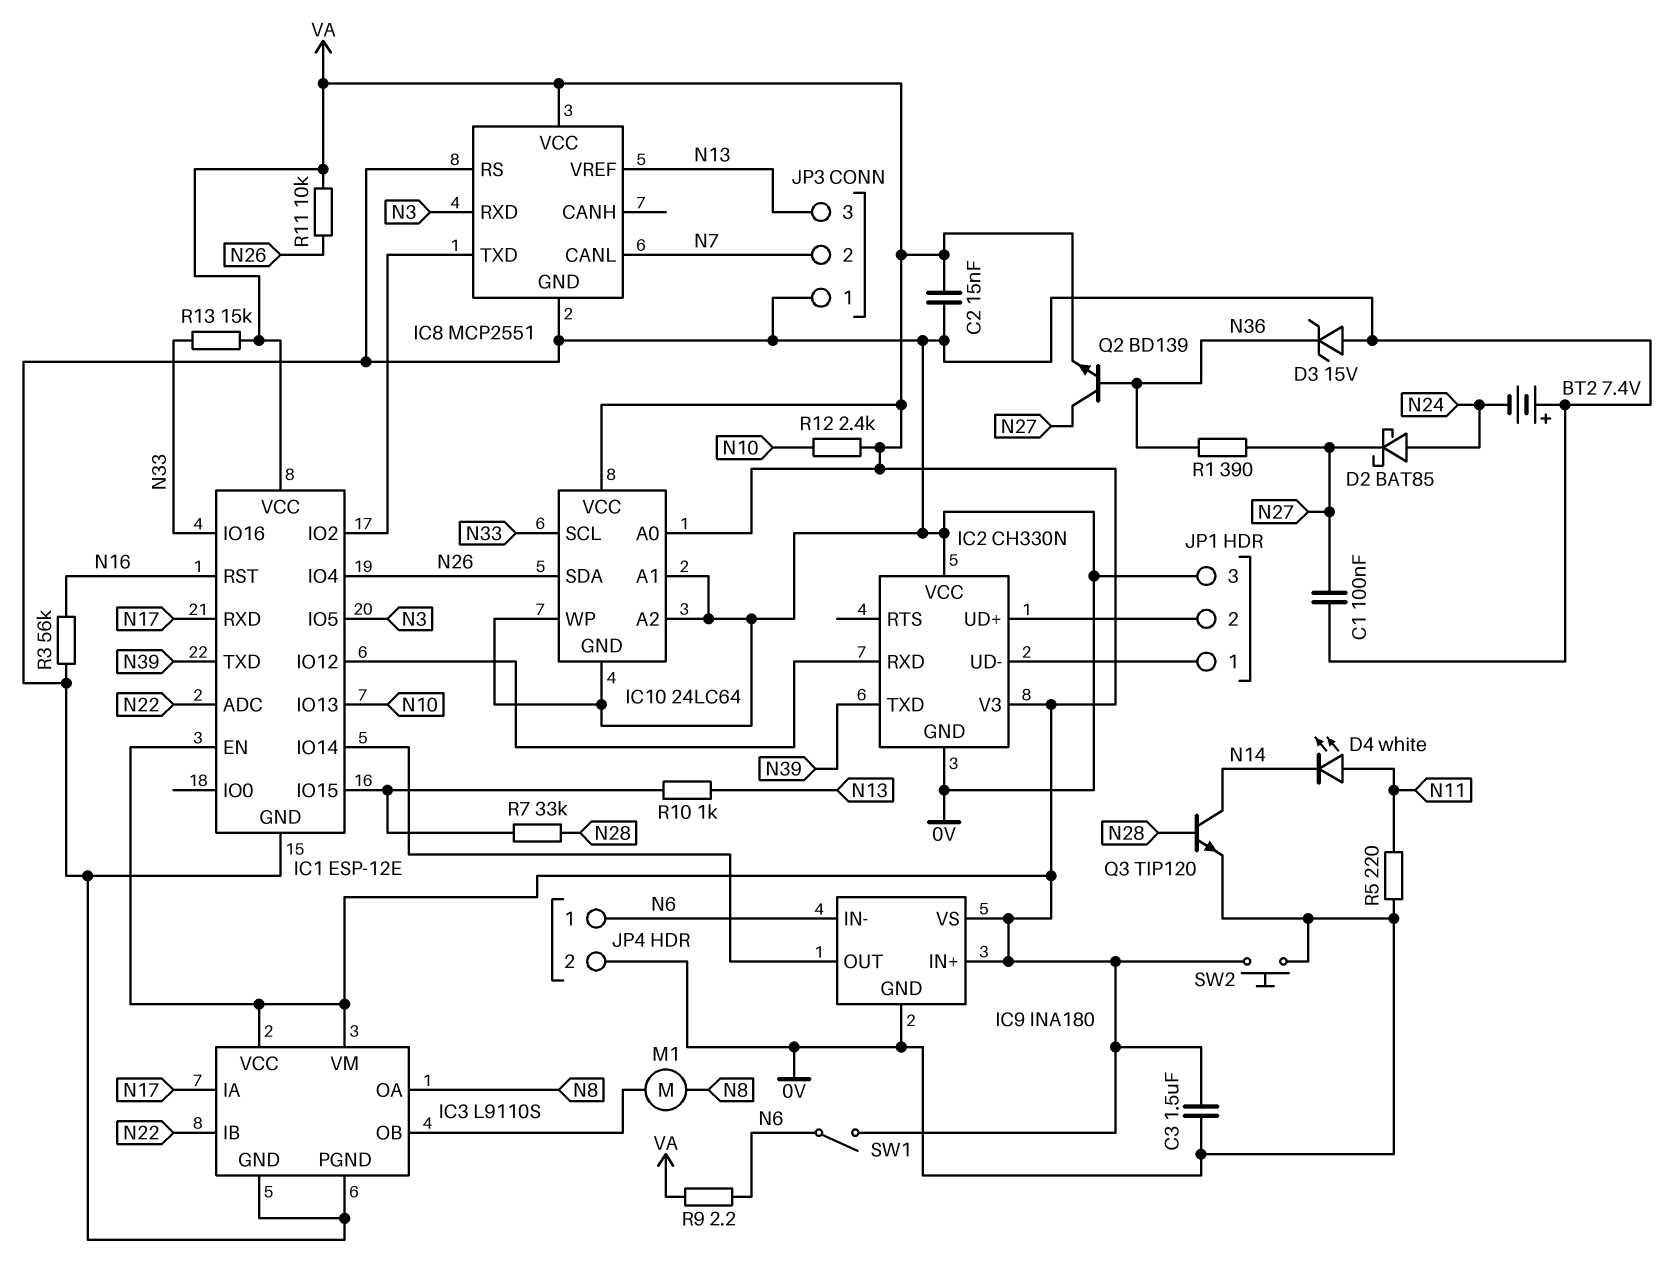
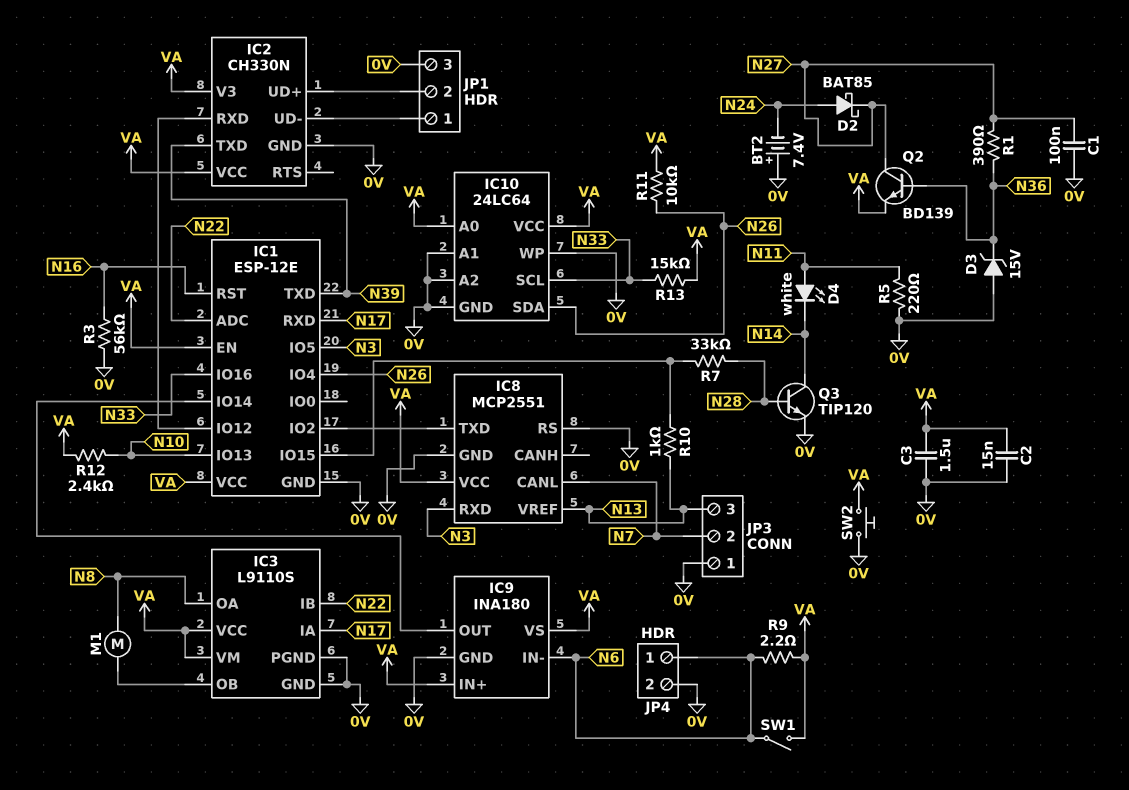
IC2 pin VCC: 0V -> VA

